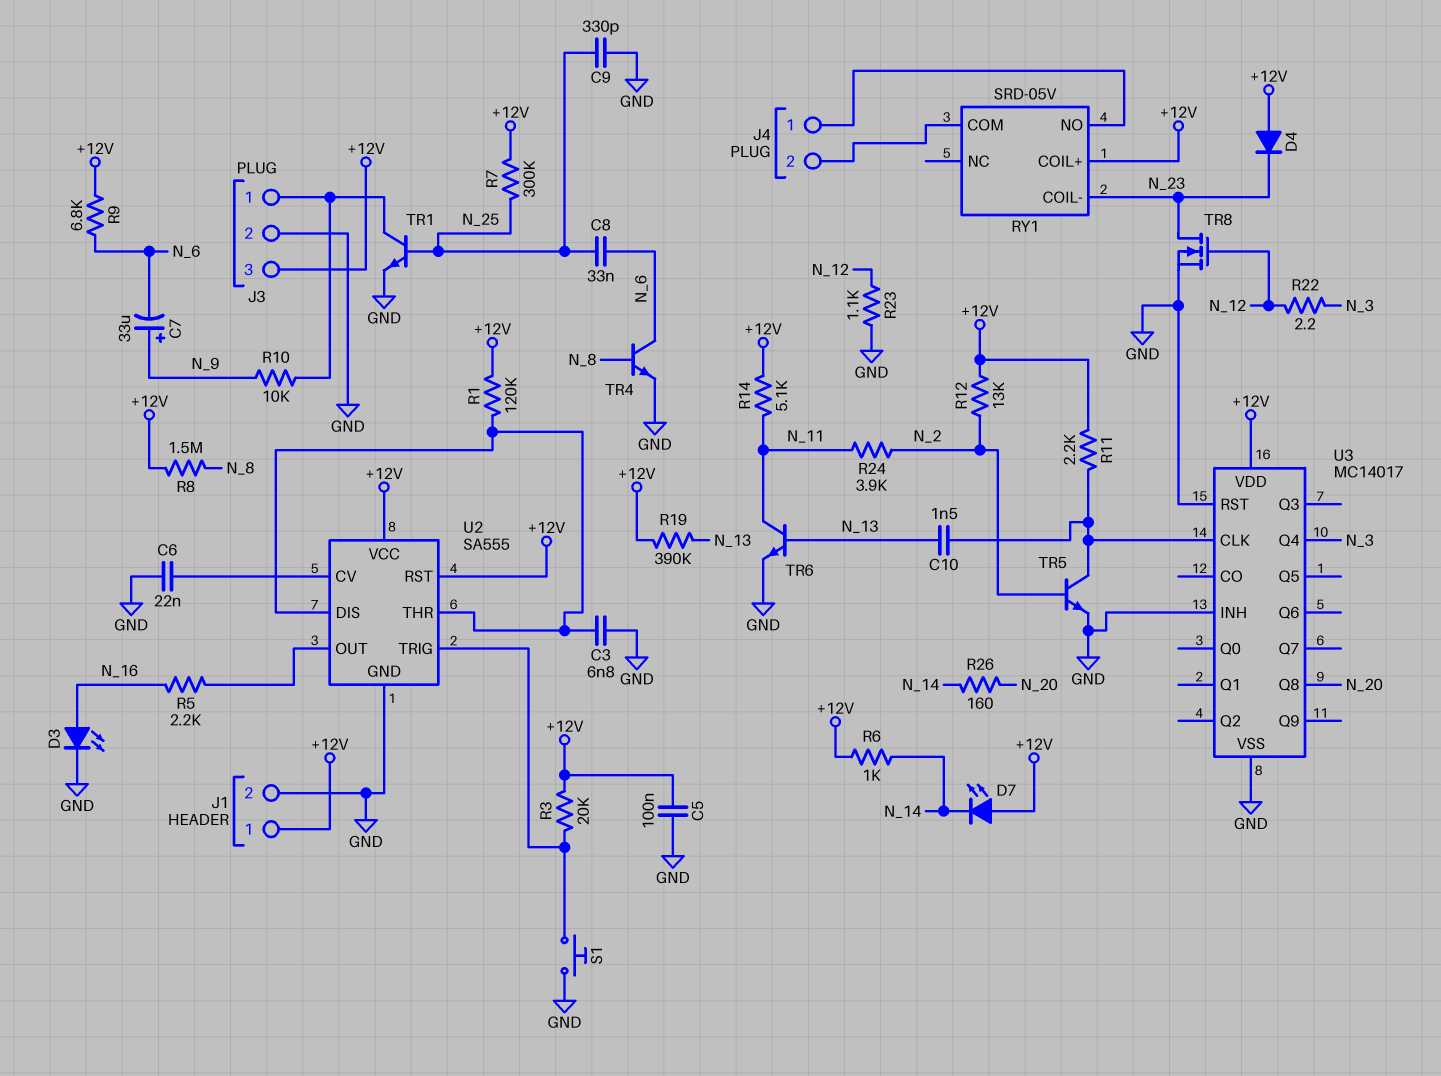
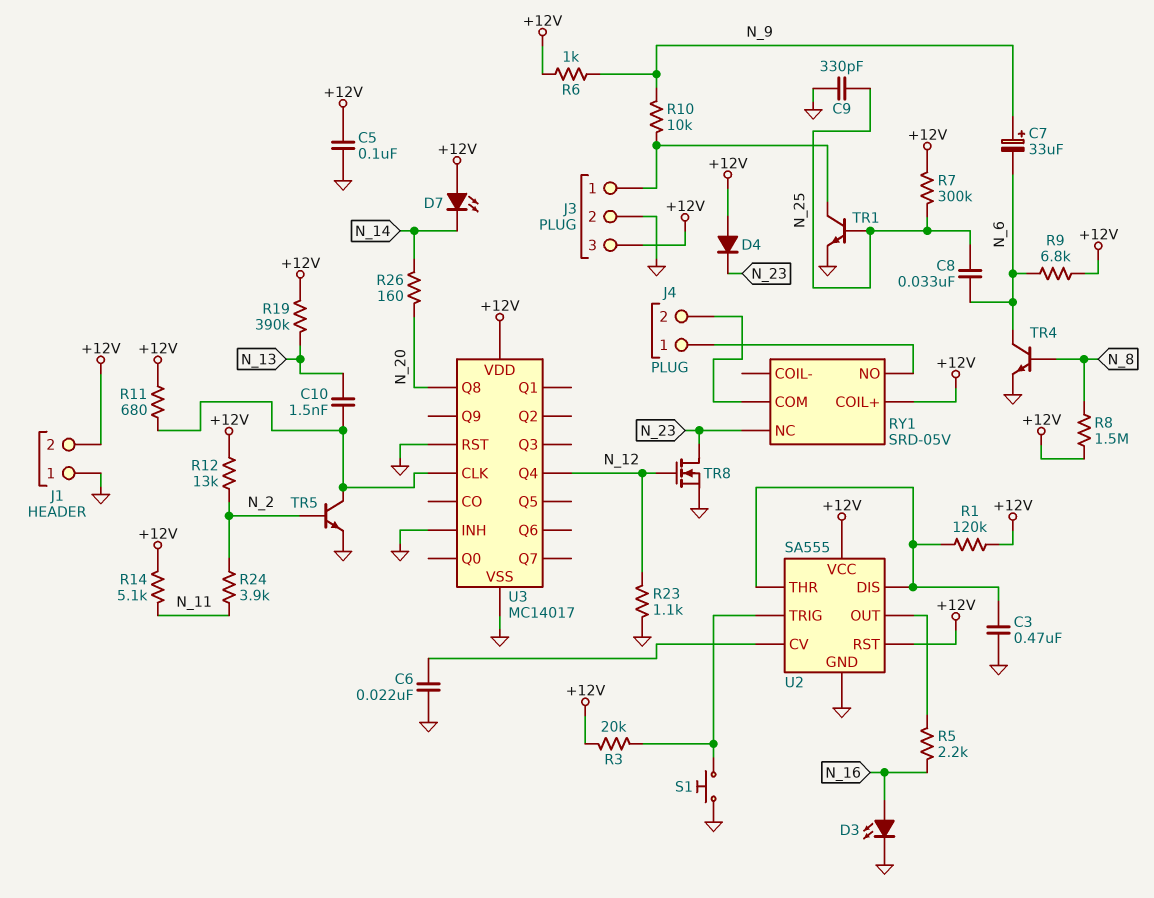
C3: 6.8nF (GND, U2/DIS) -> 470nF (GND, U2/DIS)
J1 pin 1: +12V -> GND
J1 pin 2: GND -> +12V
R6: 1k (+12V, N_14) -> 1k (+12V, N_9)
R11: 2.2k (+12V, U3/CLK) -> 680 (+12V, U3/CLK)
R22: 2.2 (N_3, N_12) -> none
RY1 pin COIL-: N_23 -> none
RY1 pin NC: none -> N_23
TR6: NPN (B N_13, C N_11, E GND) -> none
U3 pin Q4: N_3 -> N_12

